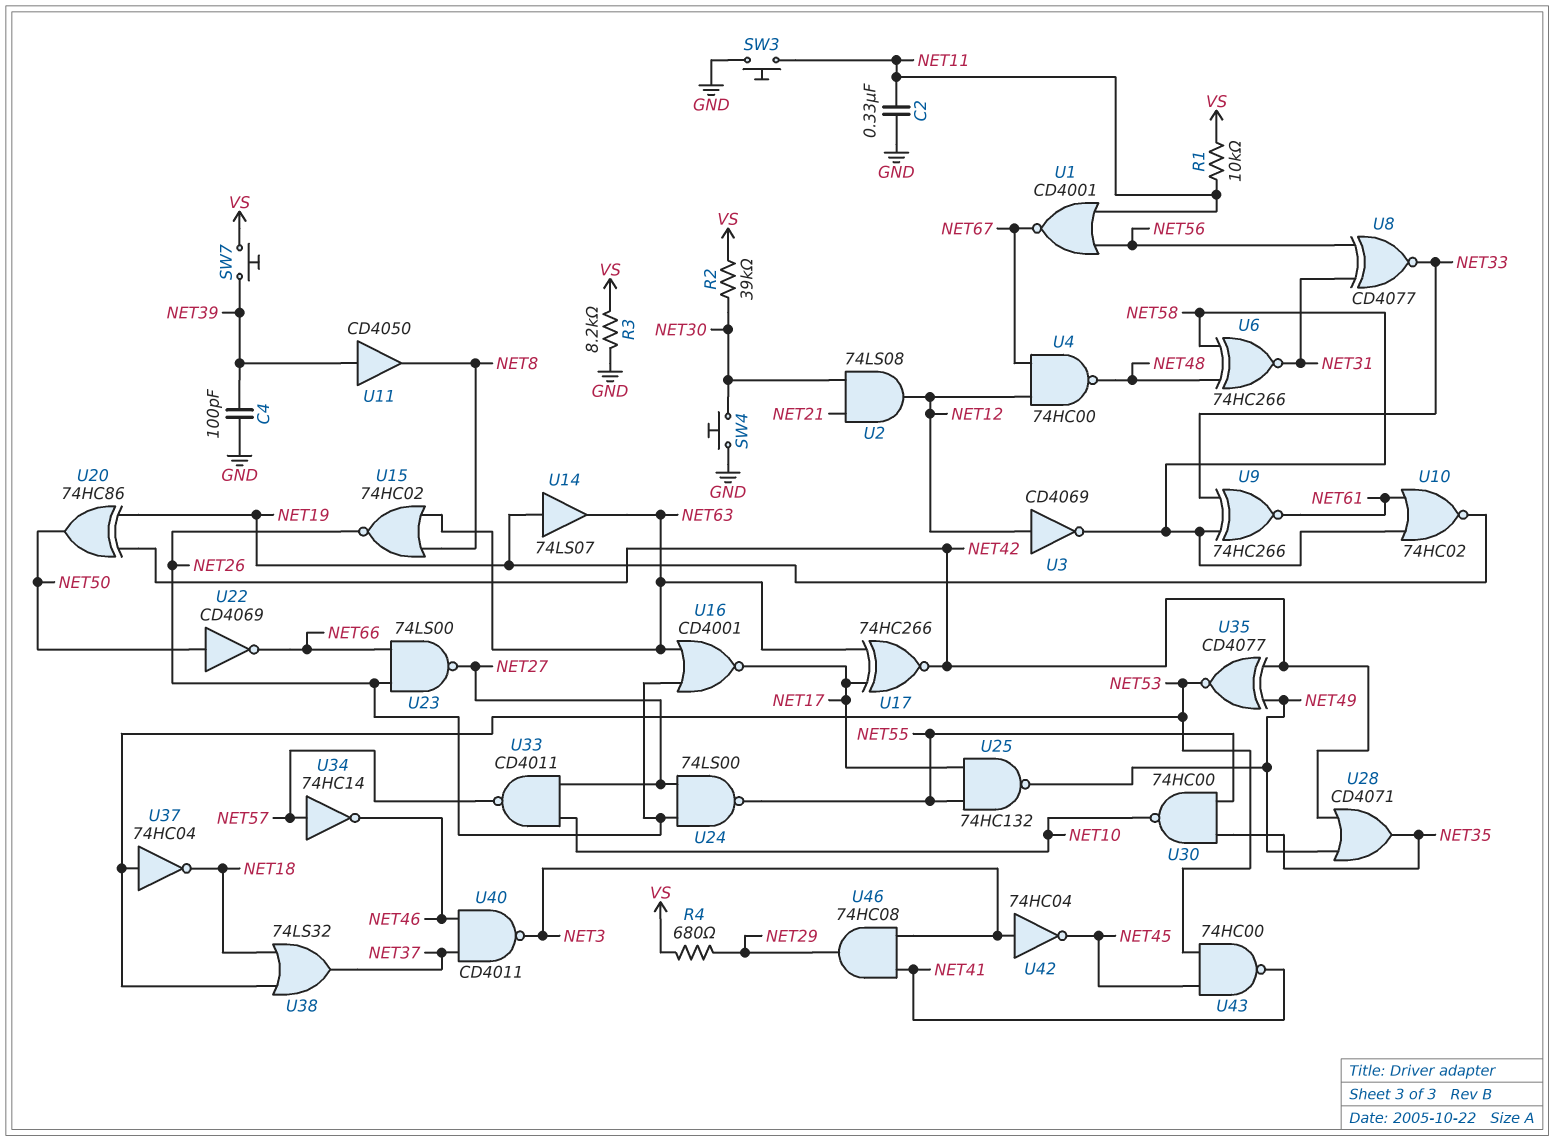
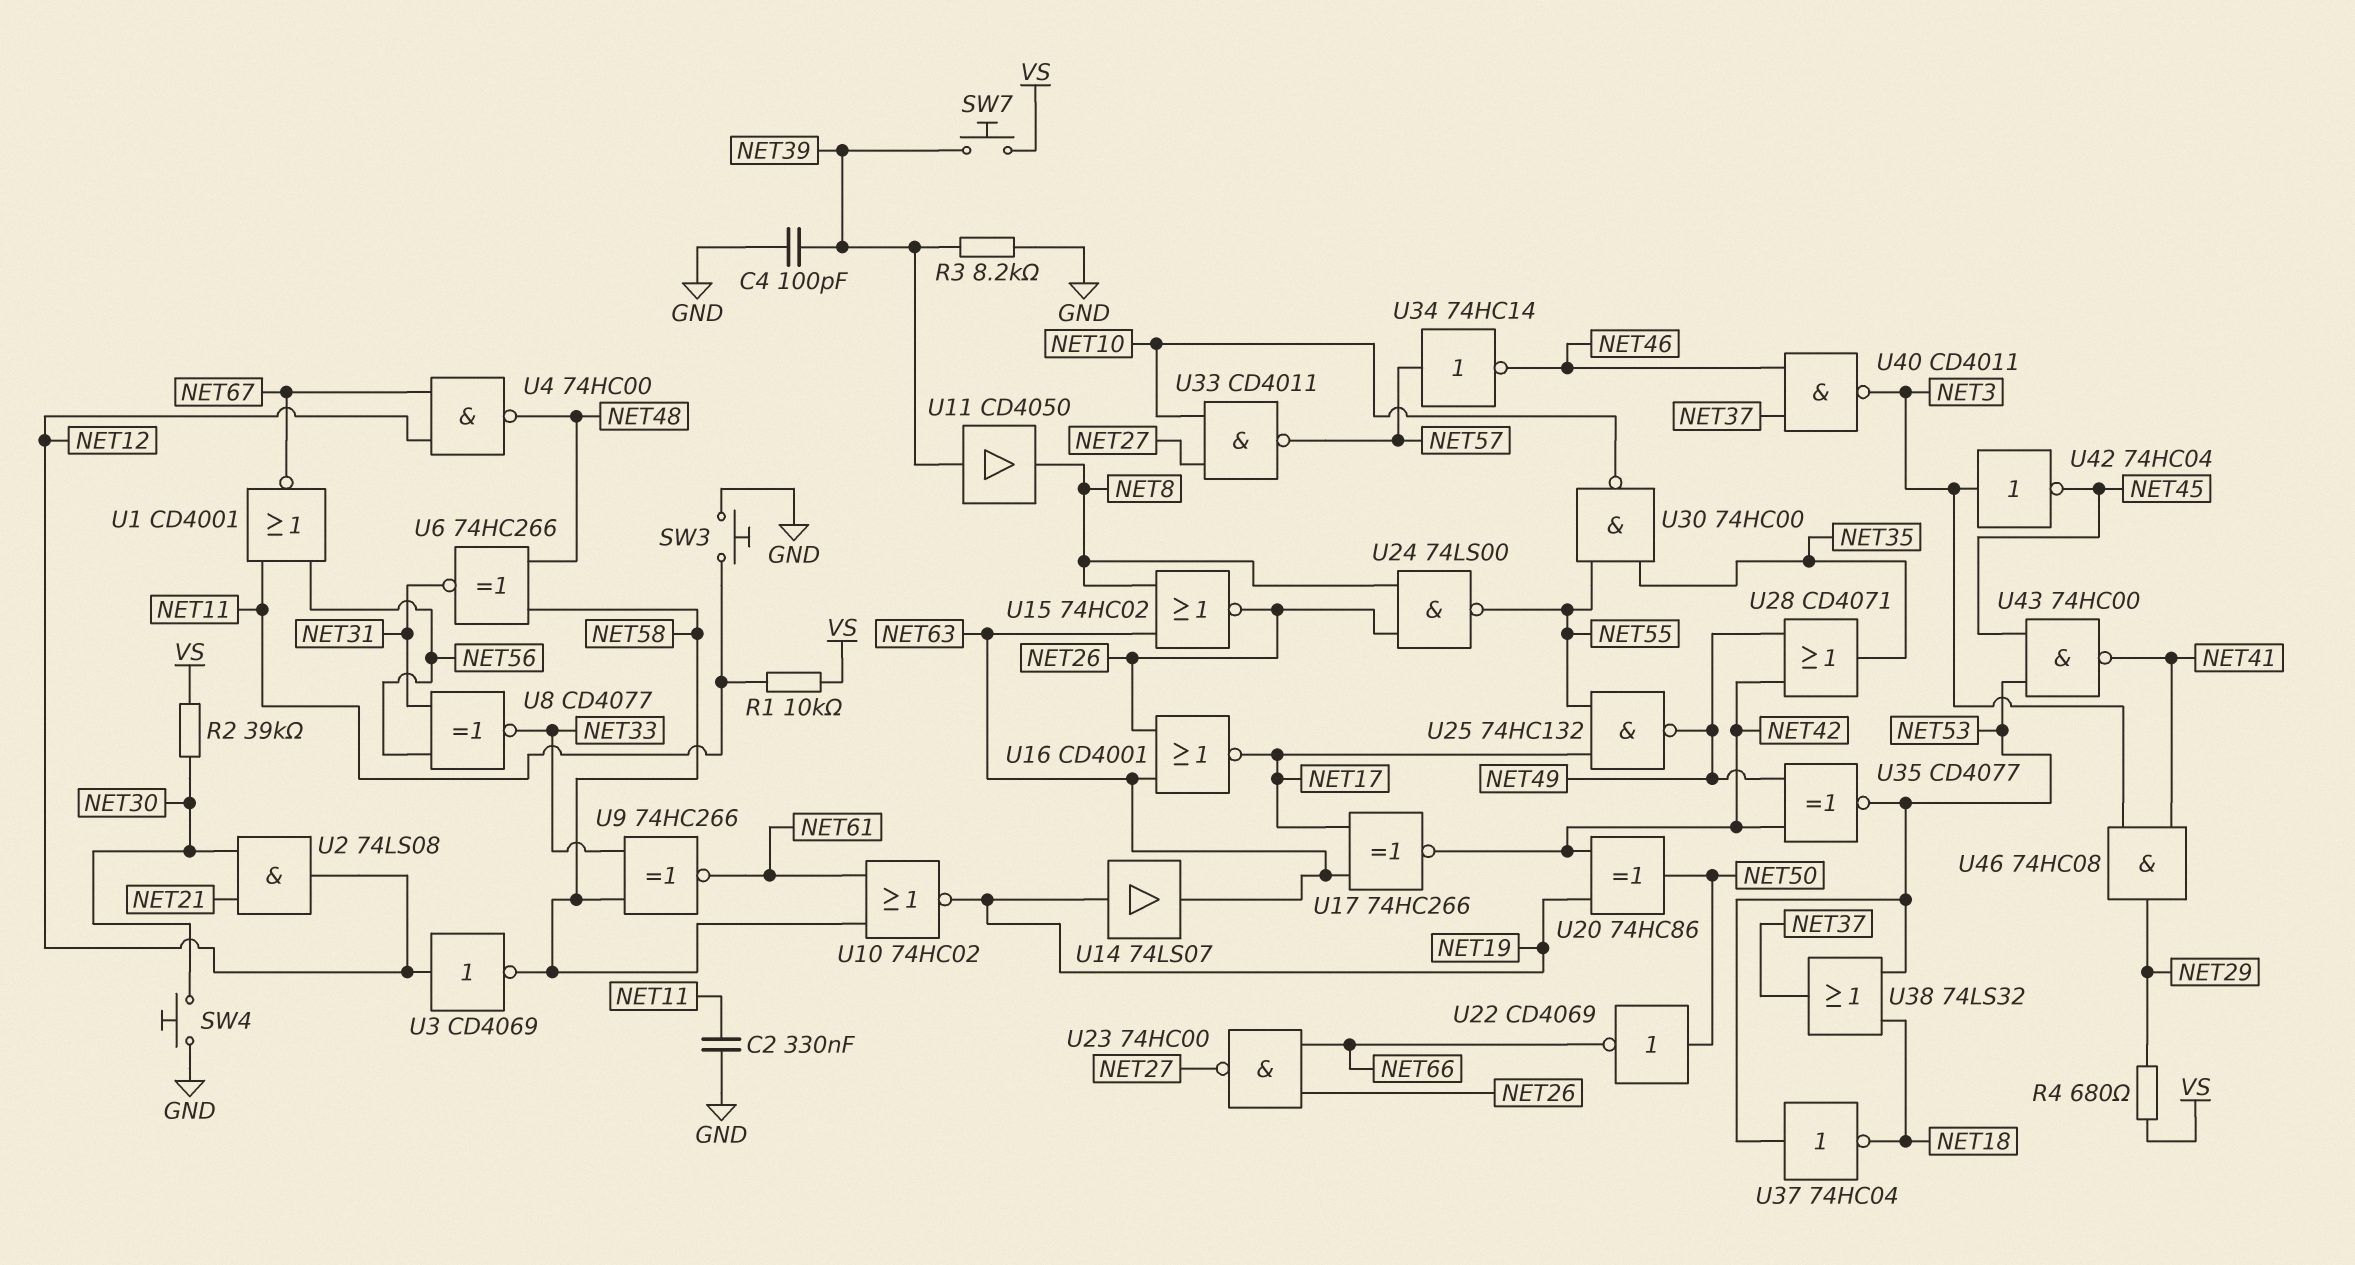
R3: 8.2k (GND, VS) -> 8.2k (GND, NET39)
U23: NAND 74LS00 (in NET26, in NET66, out NET27) -> NAND 74HC00 (in NET26, in NET66, out NET27)
U24: NAND 74LS00 (in NET26, in NET27, out NET55) -> NAND 74LS00 (in NET8, in NET26, out NET55)

